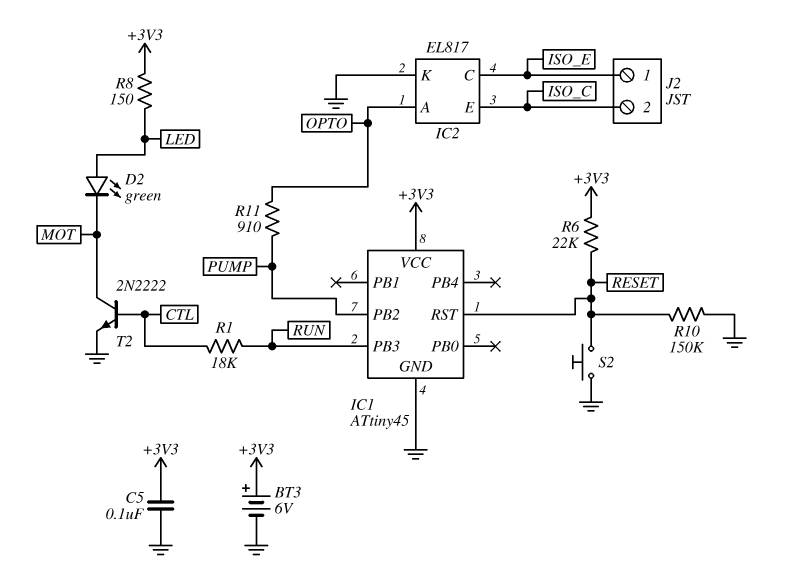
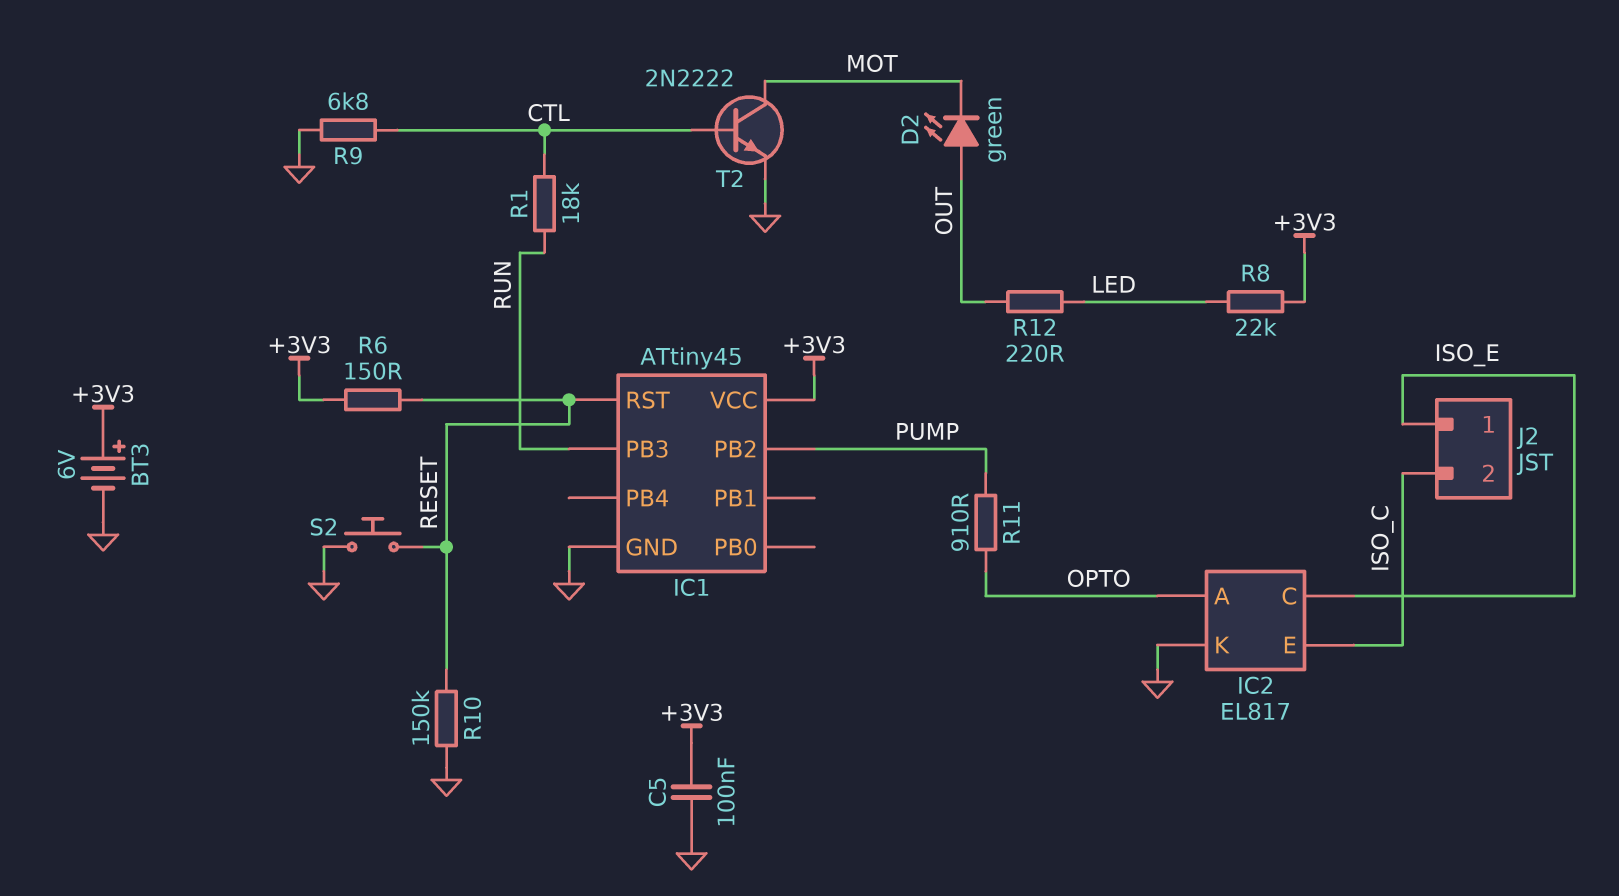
D2: LED green (A LED, K MOT) -> LED green (A OUT, K MOT)
R6: 22k (+3V3, RESET) -> 150 (+3V3, RESET)
R8: 150 (+3V3, LED) -> 22k (+3V3, LED)
R9: none -> 6.8k (CTL, GND)
R12: none -> 220 (LED, OUT)

